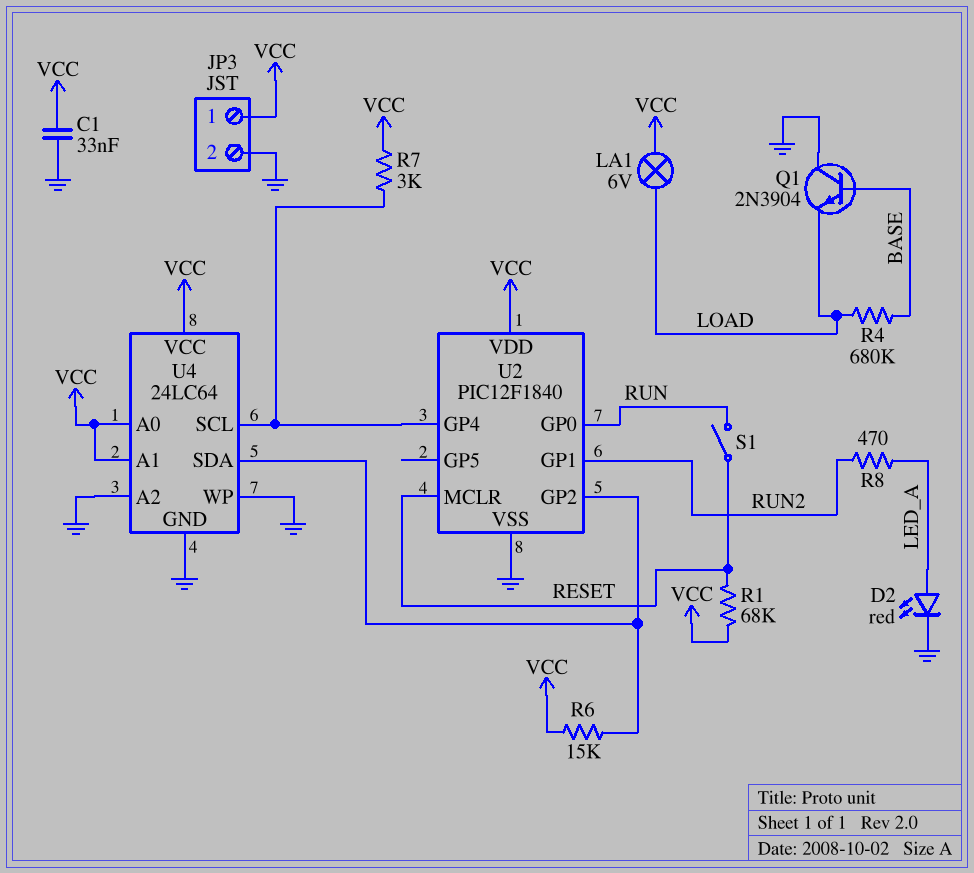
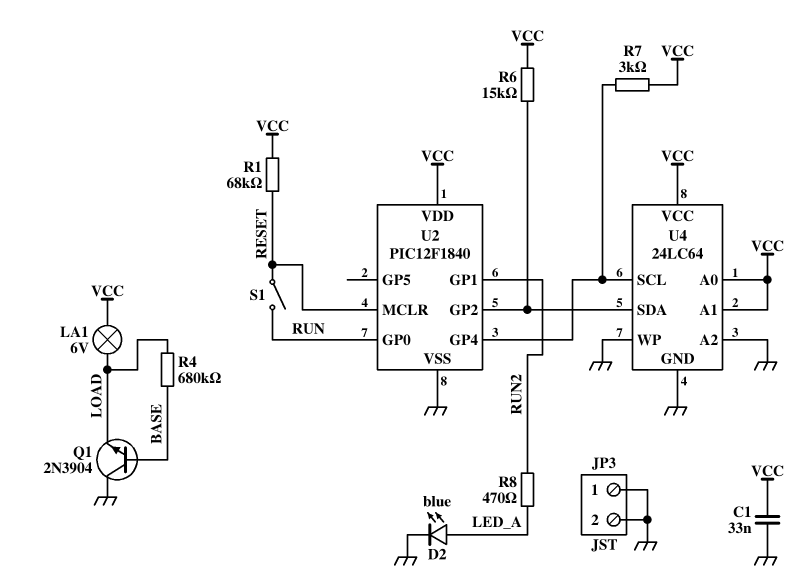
D2: LED red (A LED_A, K GND) -> LED blue (A LED_A, K GND)
JP3 pin 1: VCC -> GND

